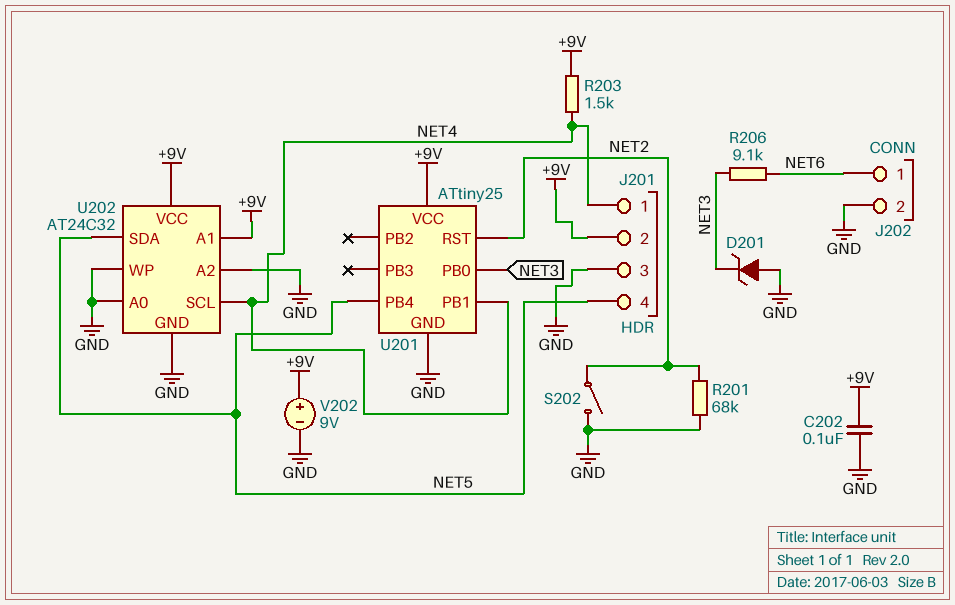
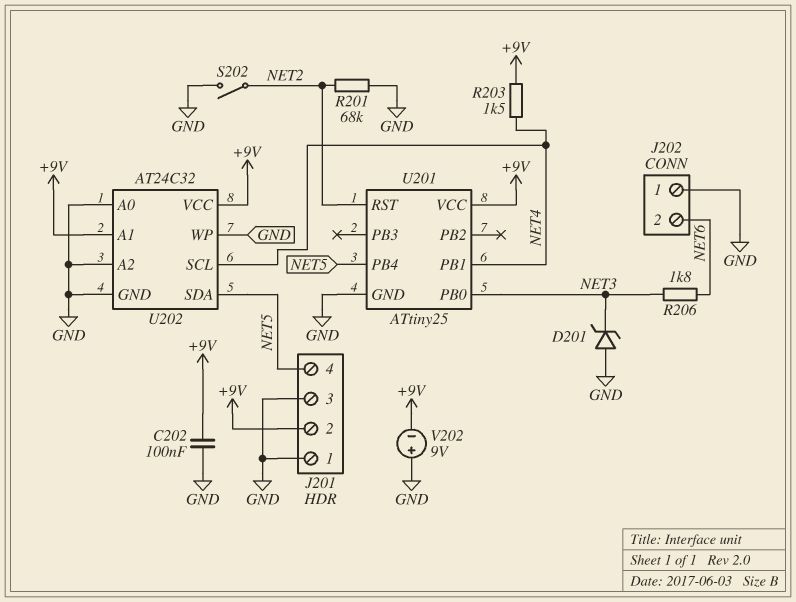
J201 pin 1: NET4 -> GND
J202 pin 1: NET6 -> GND
J202 pin 2: GND -> NET6
R206: 9.1k (NET3, NET6) -> 1.8k (NET3, NET6)
V202: 9V (plus +9V, minus GND) -> 9V (plus GND, minus +9V)

